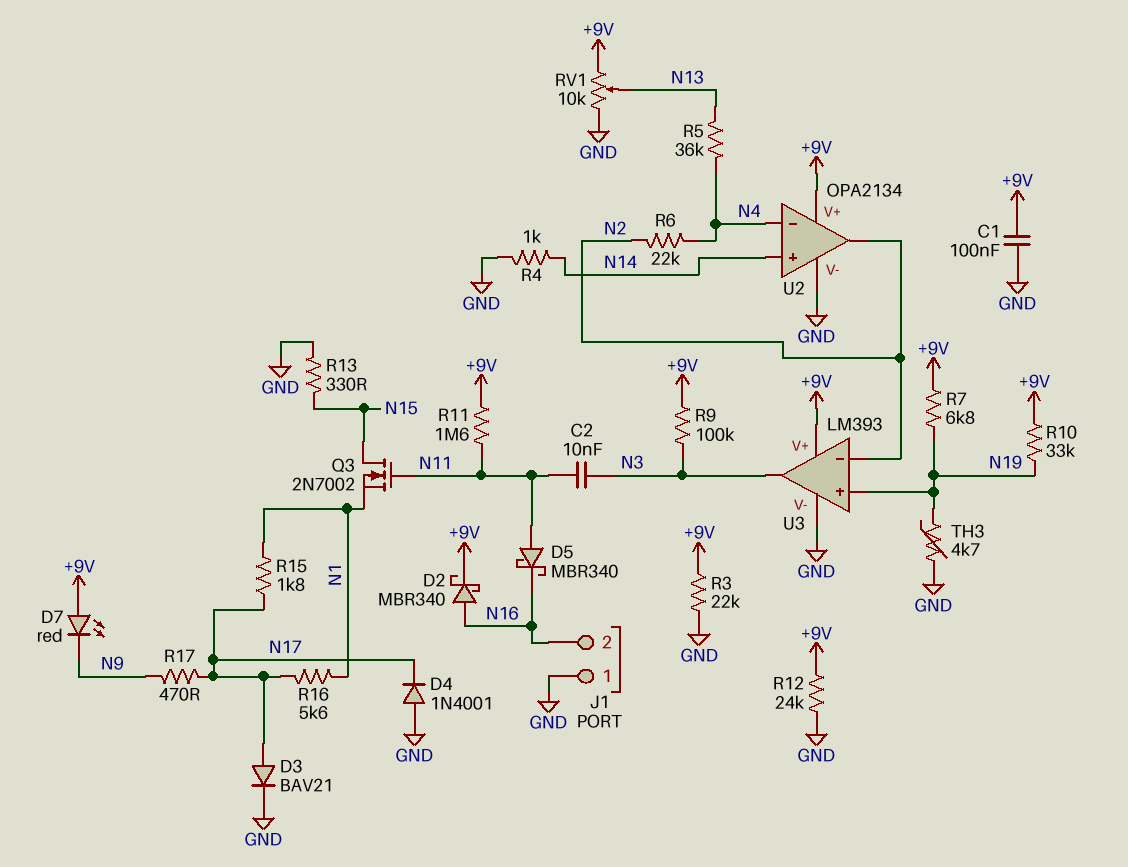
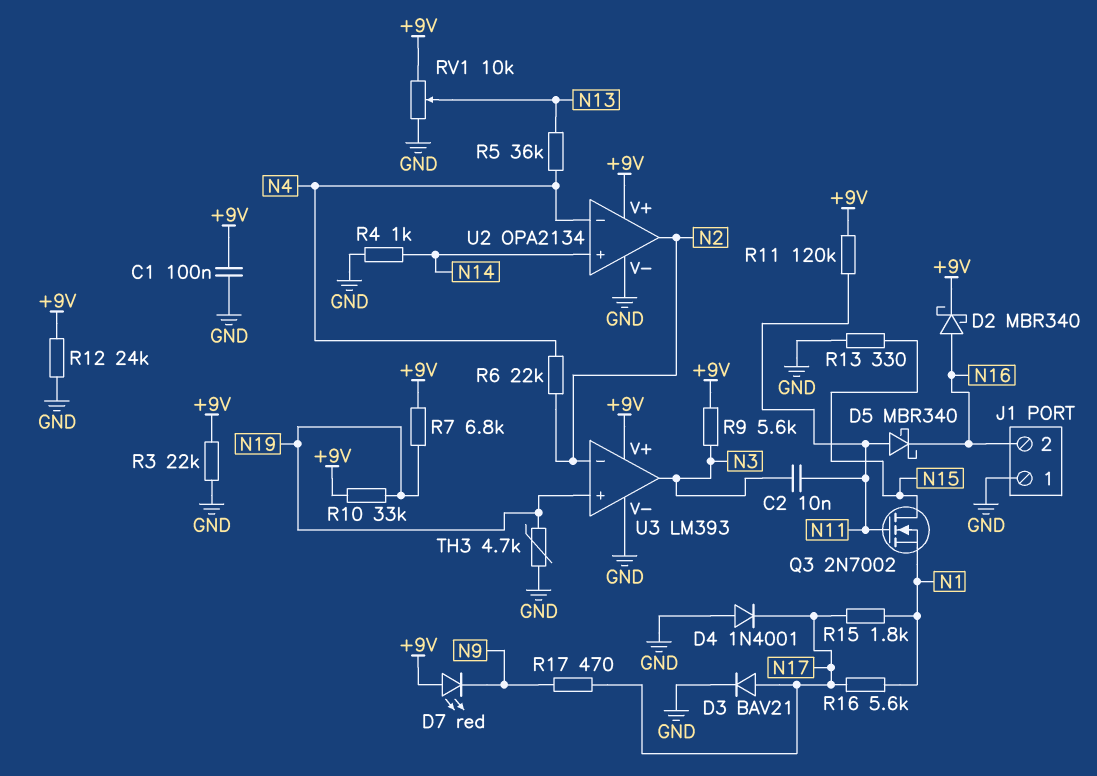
R9: 100k (+9V, N3) -> 5.6k (+9V, N3)
R11: 1.6M (+9V, N11) -> 120k (+9V, N11)

